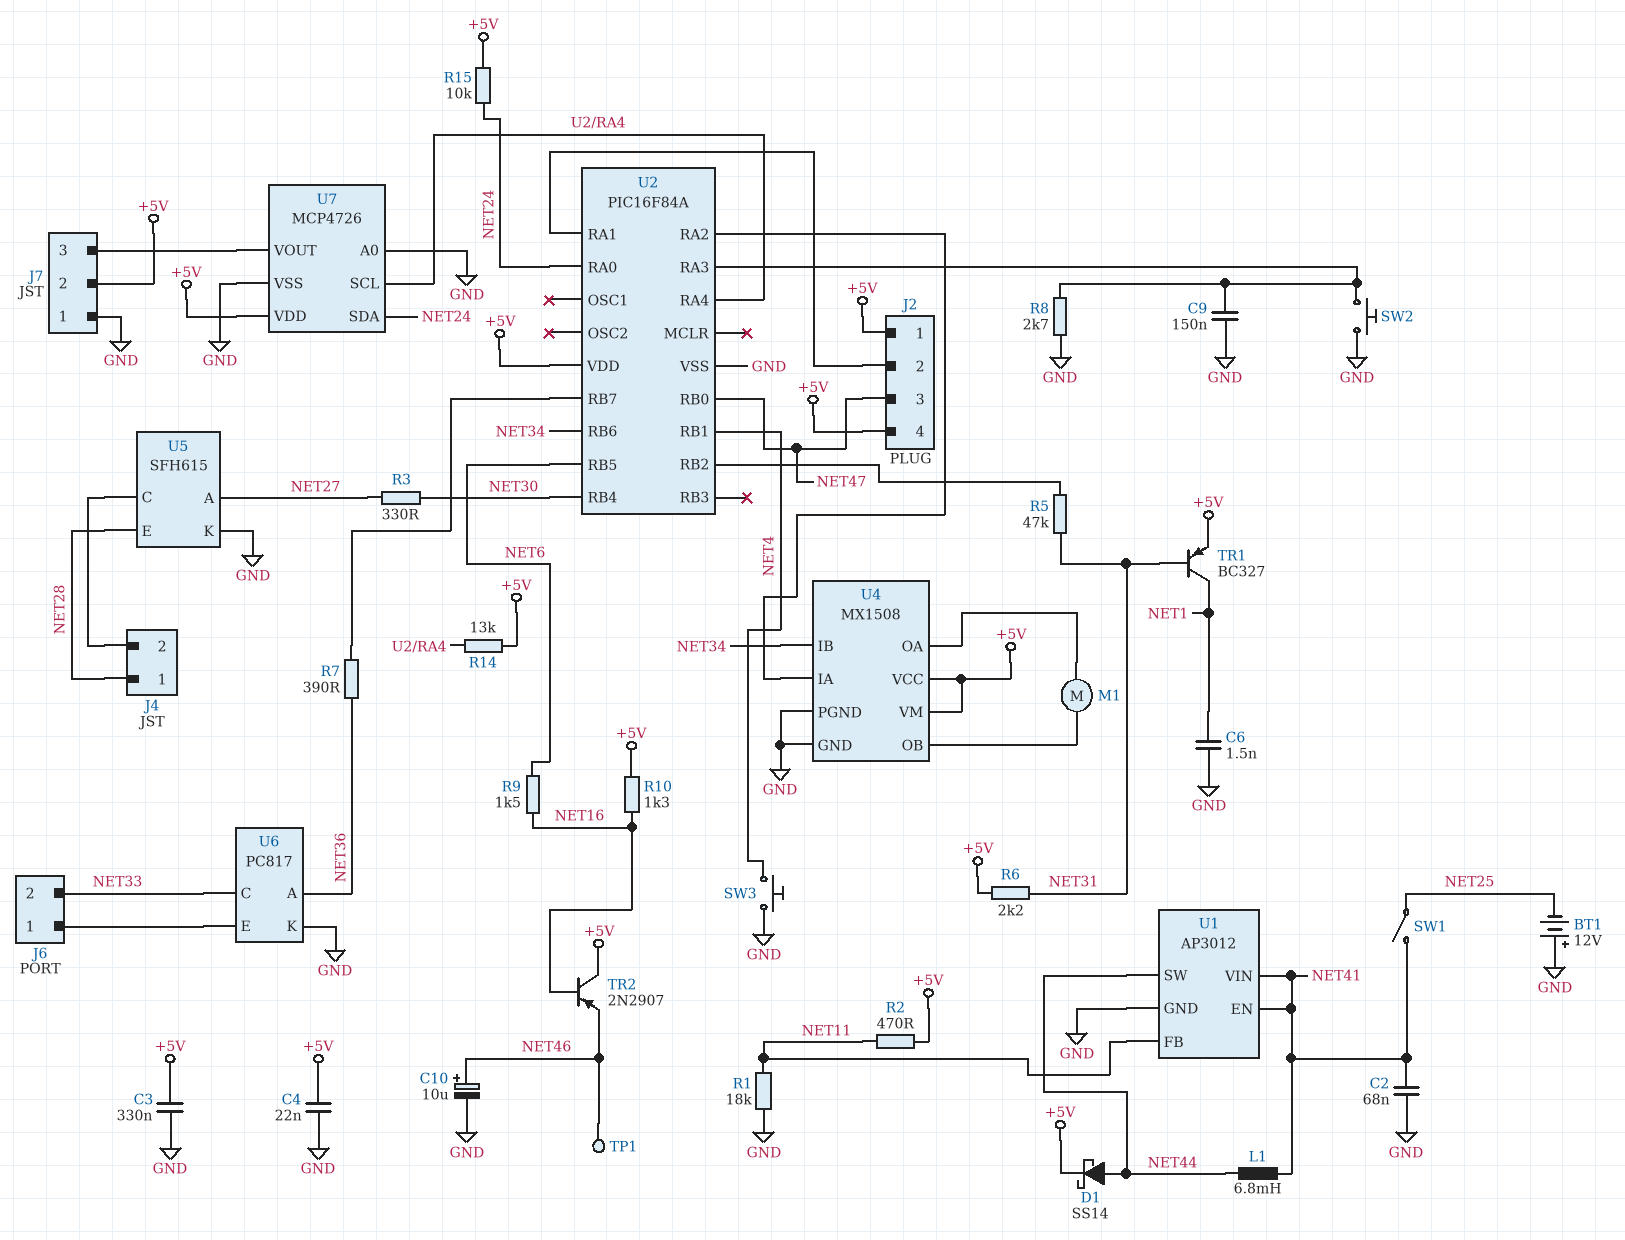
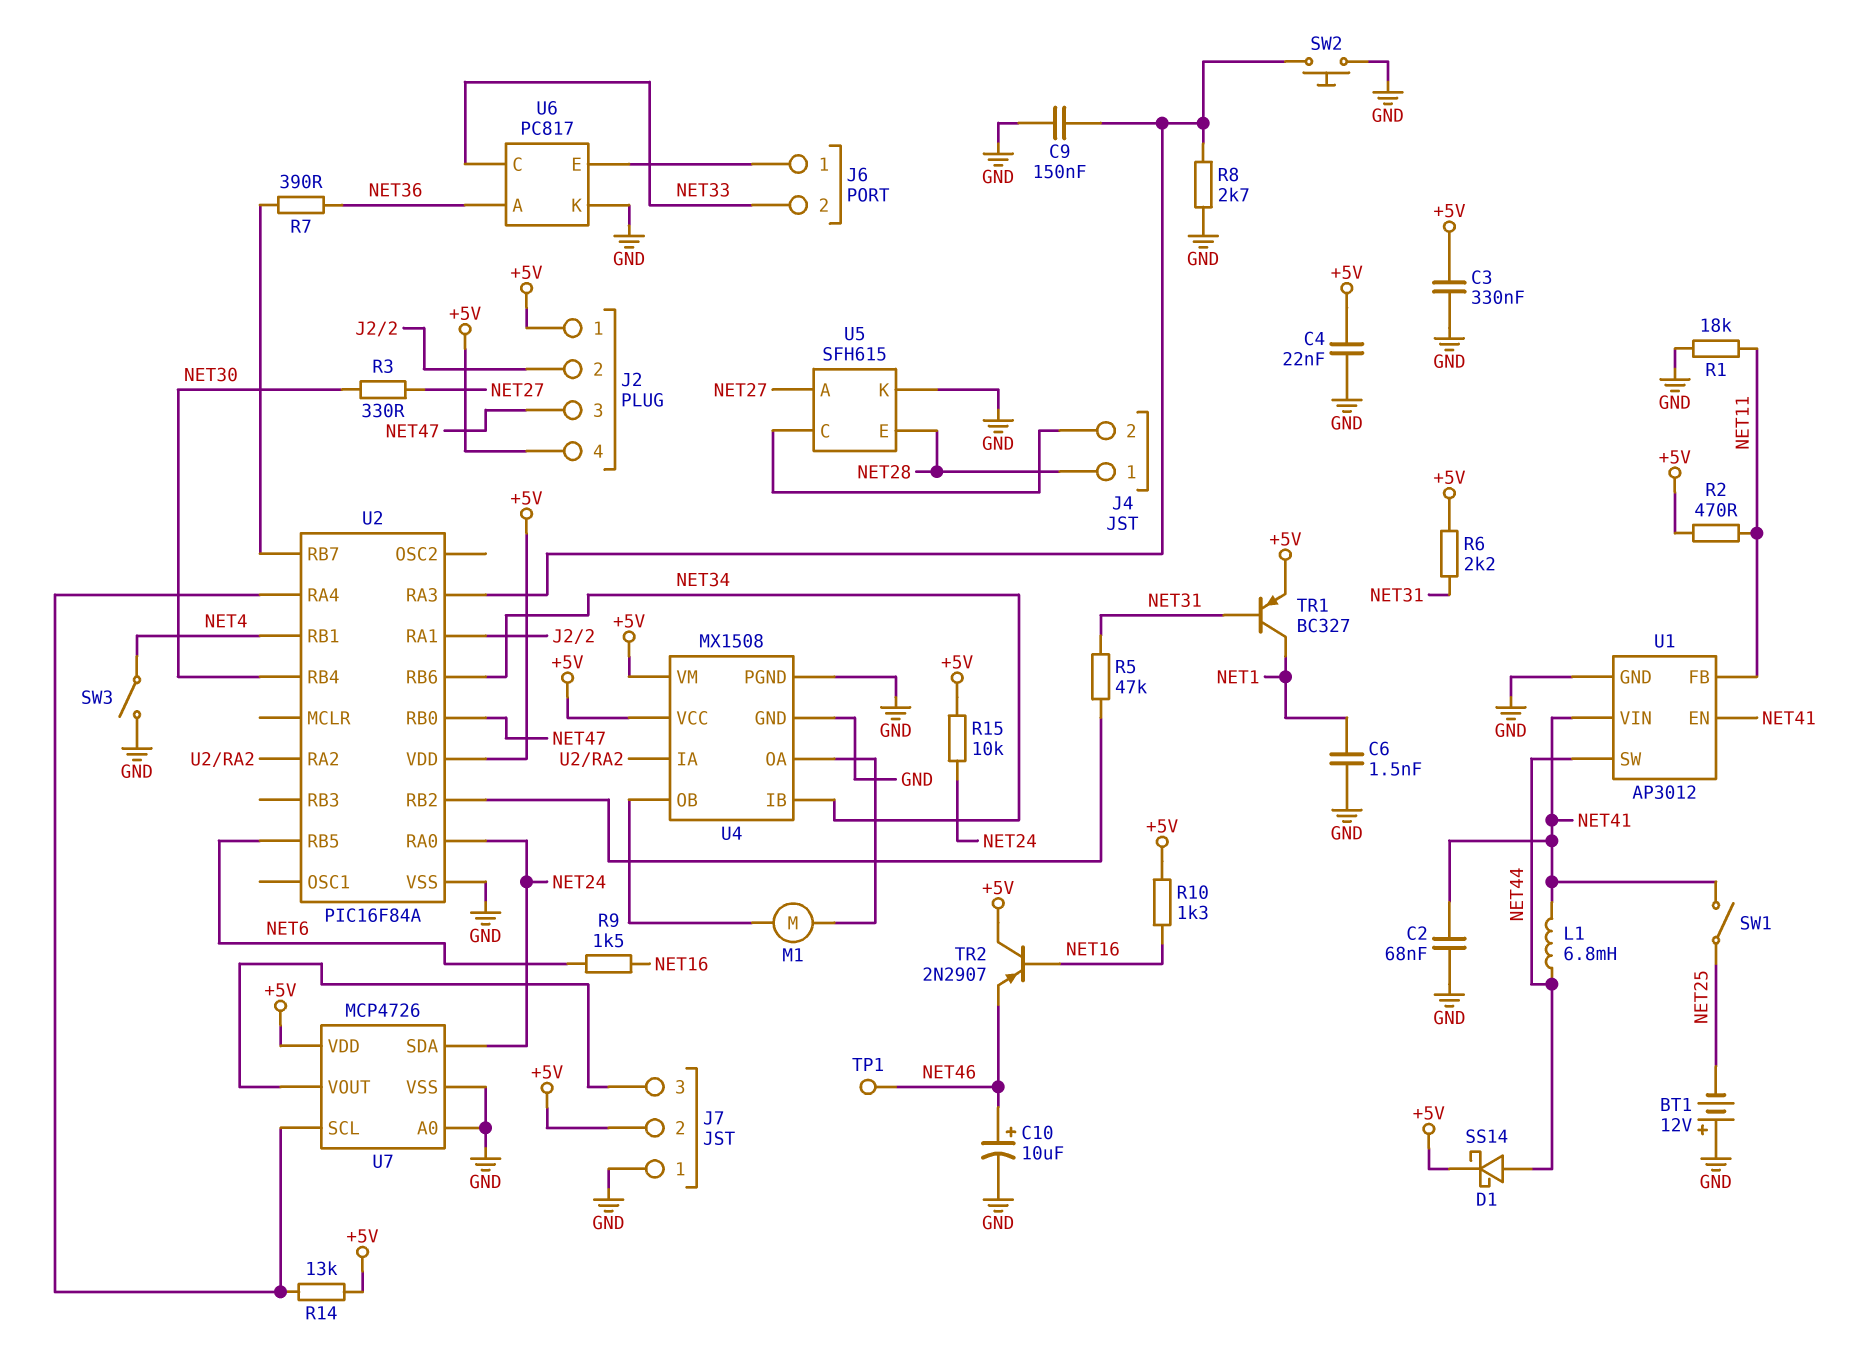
SW3: button (GND, NET4) -> switch (GND, NET4)

